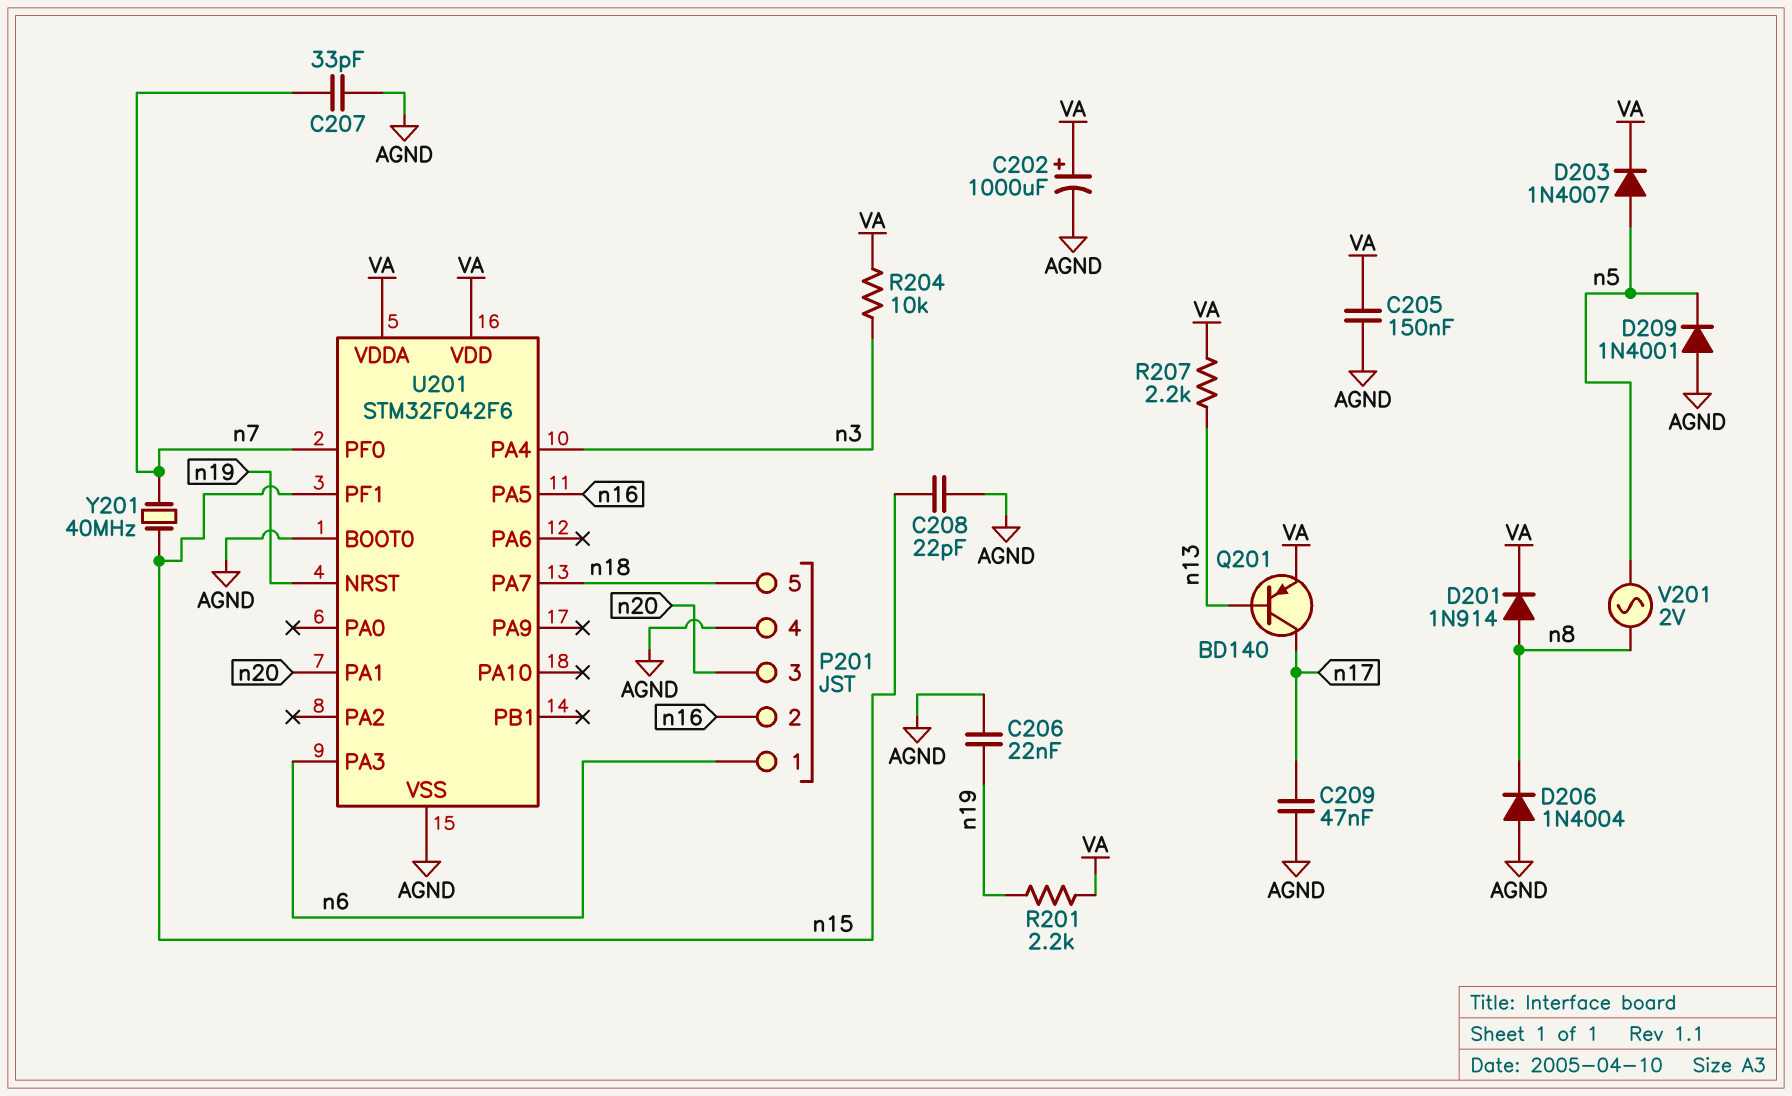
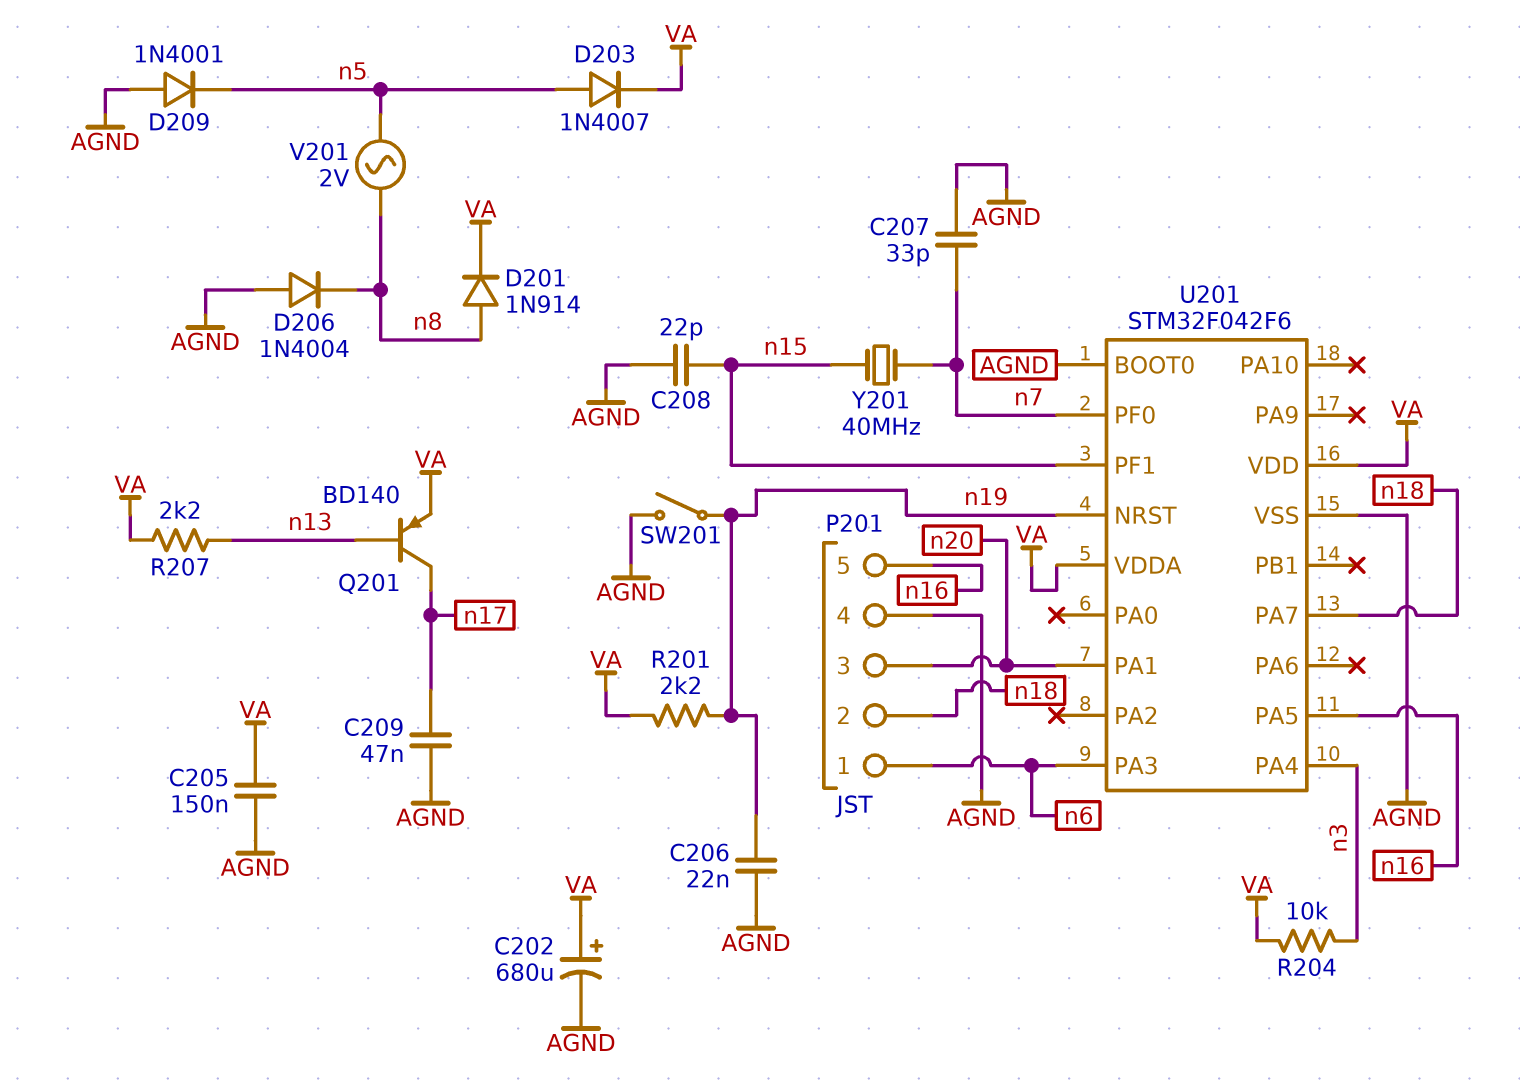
C202: 1000uF (plus VA, minus AGND) -> 680uF (plus VA, minus AGND)
P201 pin 2: n16 -> n18
P201 pin 5: n18 -> n16
SW201: none -> switch (AGND, n19)

